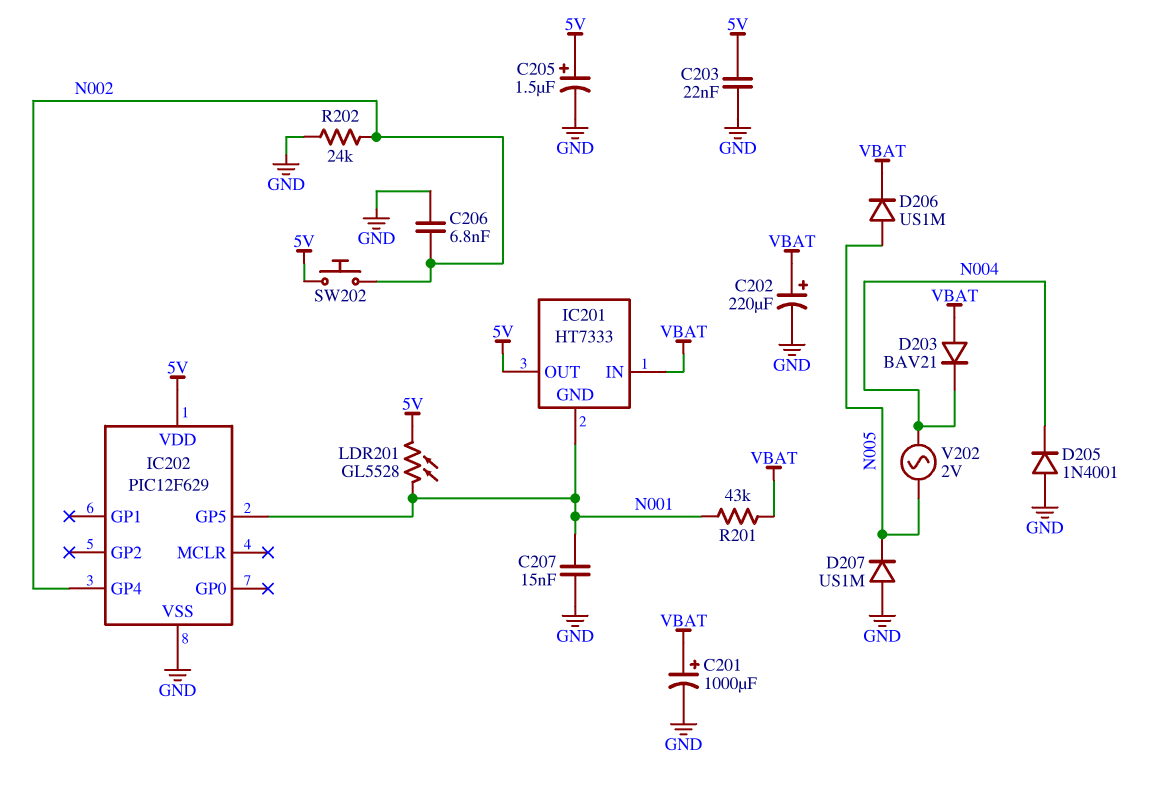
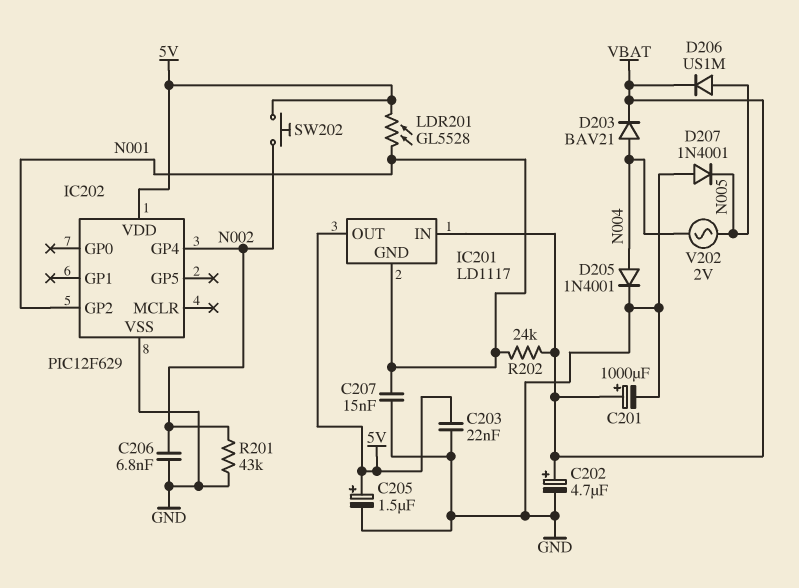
C202: 220uF (plus VBAT, minus GND) -> 4.7uF (plus VBAT, minus GND)
D203: diode BAV21 (A VBAT, K N004) -> diode BAV21 (A N004, K VBAT)
D205: diode 1N4001 (A GND, K N004) -> diode 1N4001 (A N004, K GND)
D207: diode US1M (A GND, K N005) -> diode 1N4001 (A GND, K N005)
IC201: HT7333 -> LD1117
IC202 pin GP2: none -> N001
IC202 pin GP5: N001 -> none
R201: 43k (N001, VBAT) -> 43k (GND, N002)
R202: 24k (GND, N002) -> 24k (N001, VBAT)

